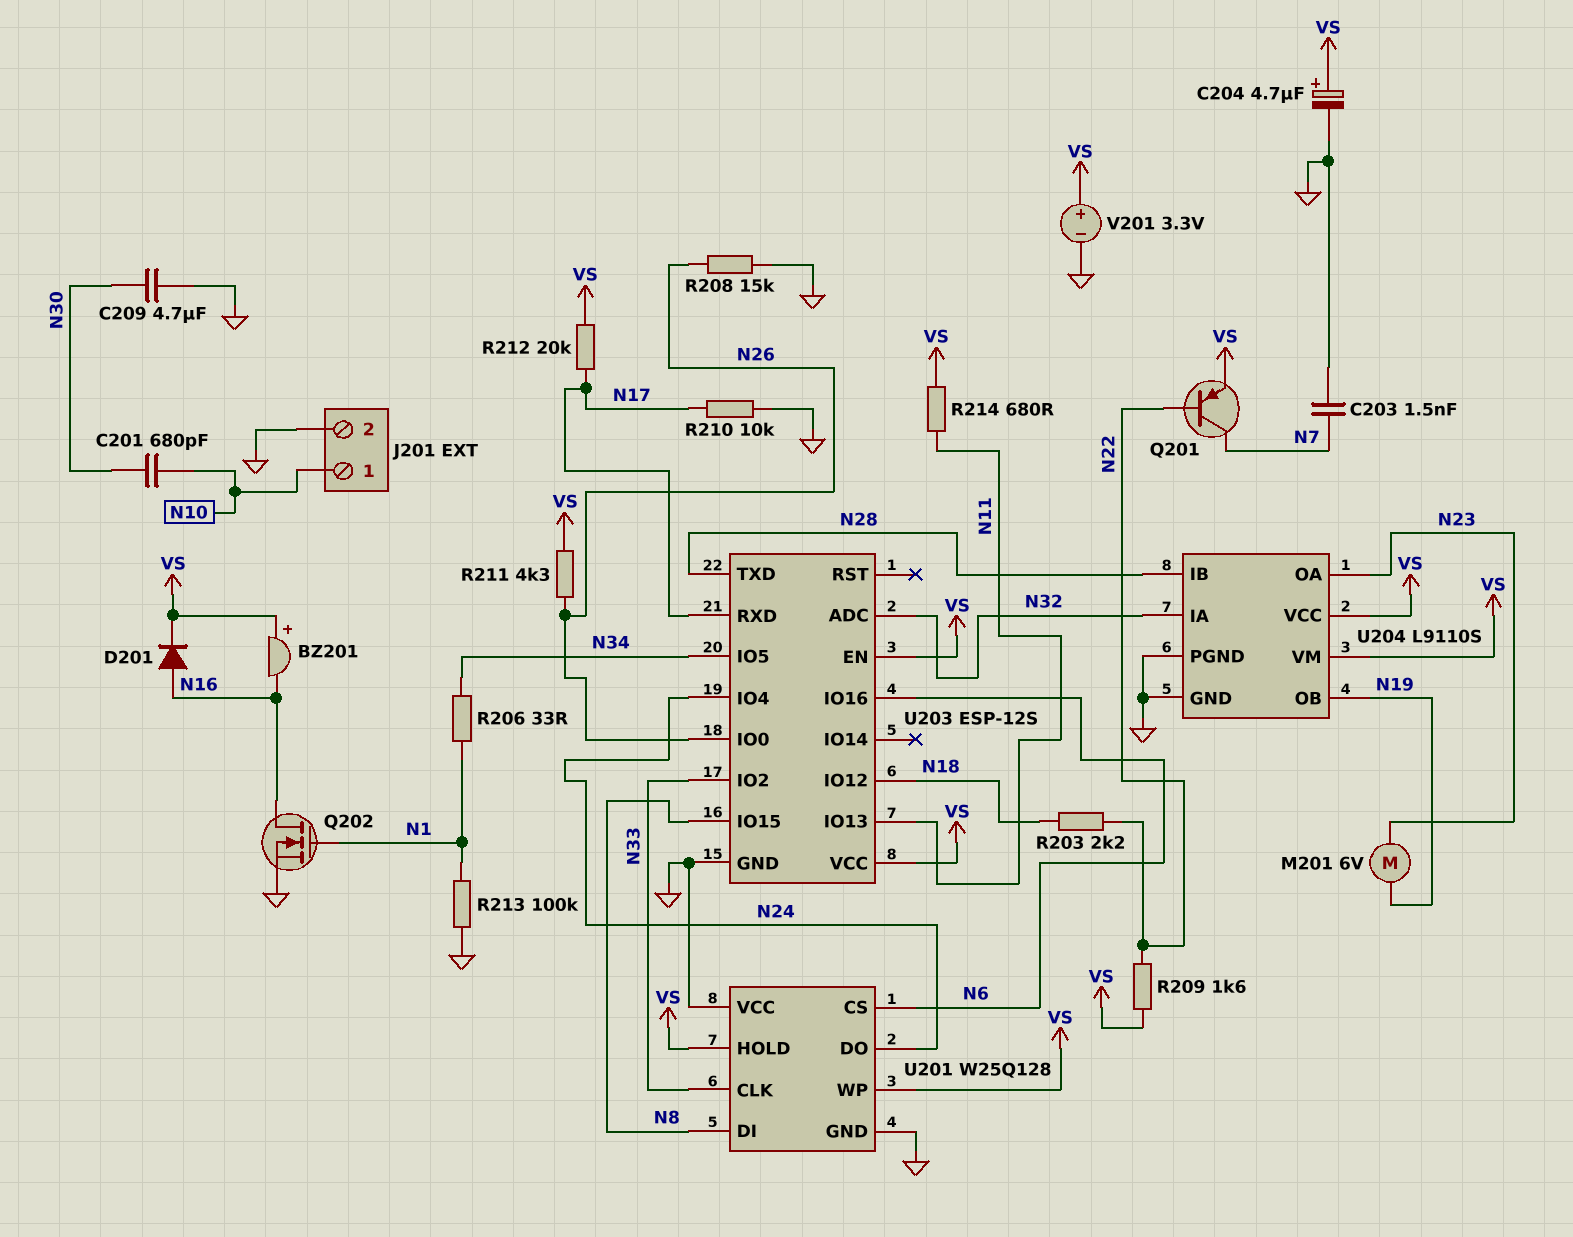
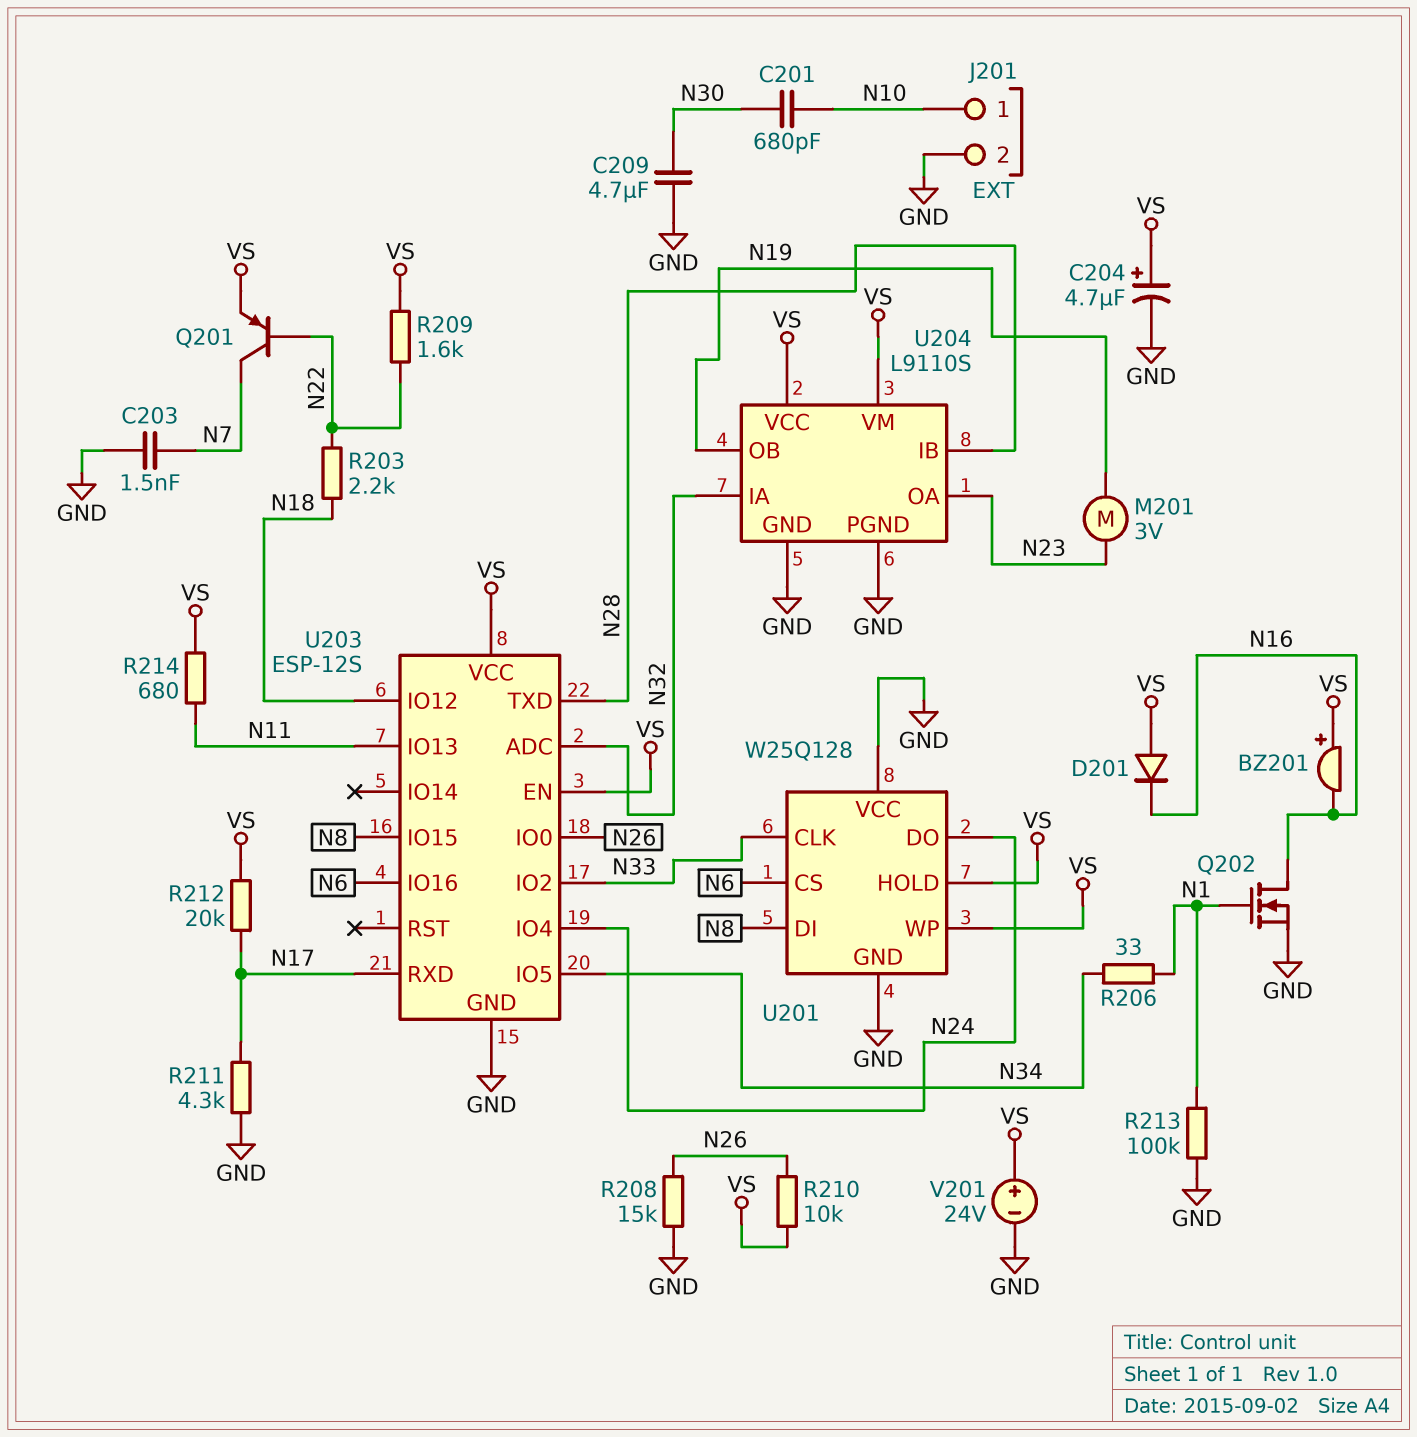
D201: diode (A N16, K VS) -> diode (A VS, K N16)
M201: motor 6V (N19, N23) -> motor 3V (N19, N23)
R210: 10k (GND, N17) -> 10k (N26, VS)
R211: 4.3k (N26, VS) -> 4.3k (GND, N17)
V201: 3.3V (plus VS, minus GND) -> 24V (plus VS, minus GND)

